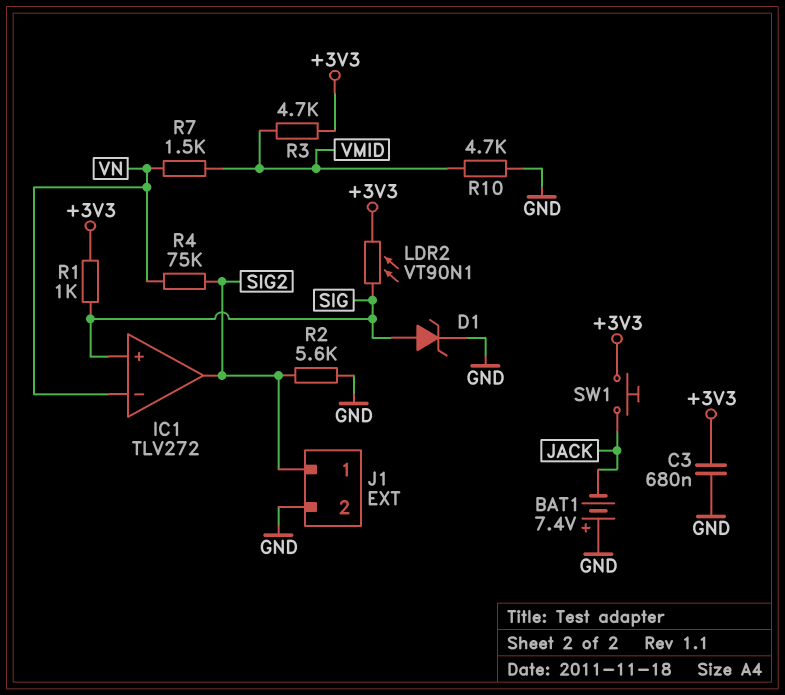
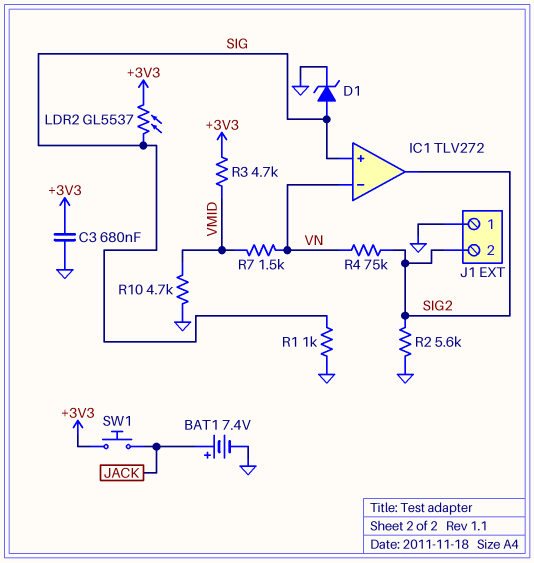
BAT1: 7.4V (plus GND, minus JACK) -> 7.4V (plus JACK, minus GND)
J1 pin 1: SIG2 -> GND
J1 pin 2: GND -> SIG2
LDR2: VT90N1 (+3V3, SIG) -> GL5537 (+3V3, SIG)
R1: 1k (+3V3, SIG) -> 1k (GND, SIG)

